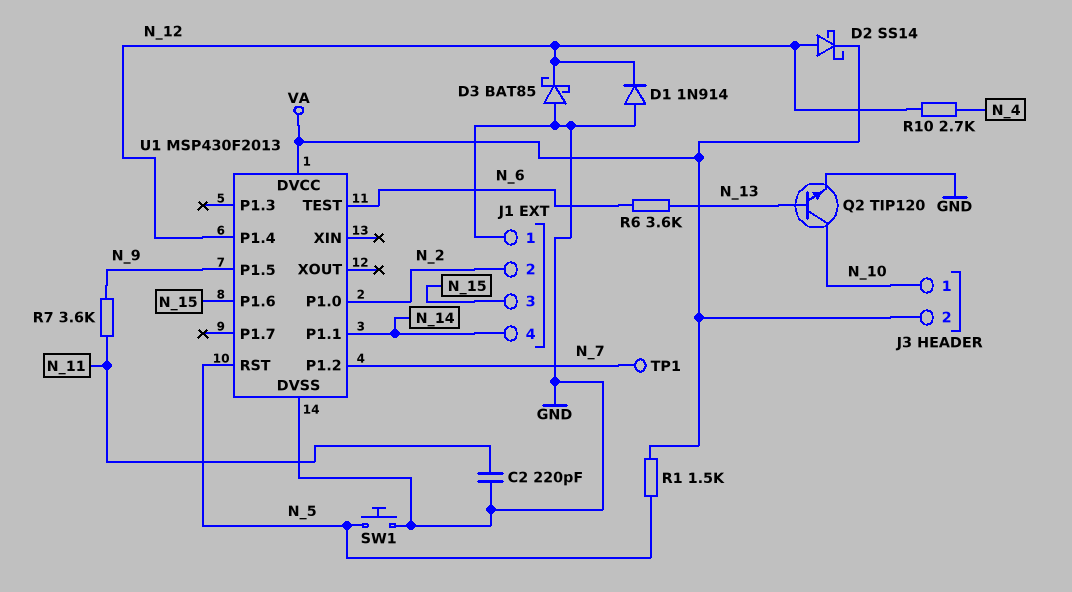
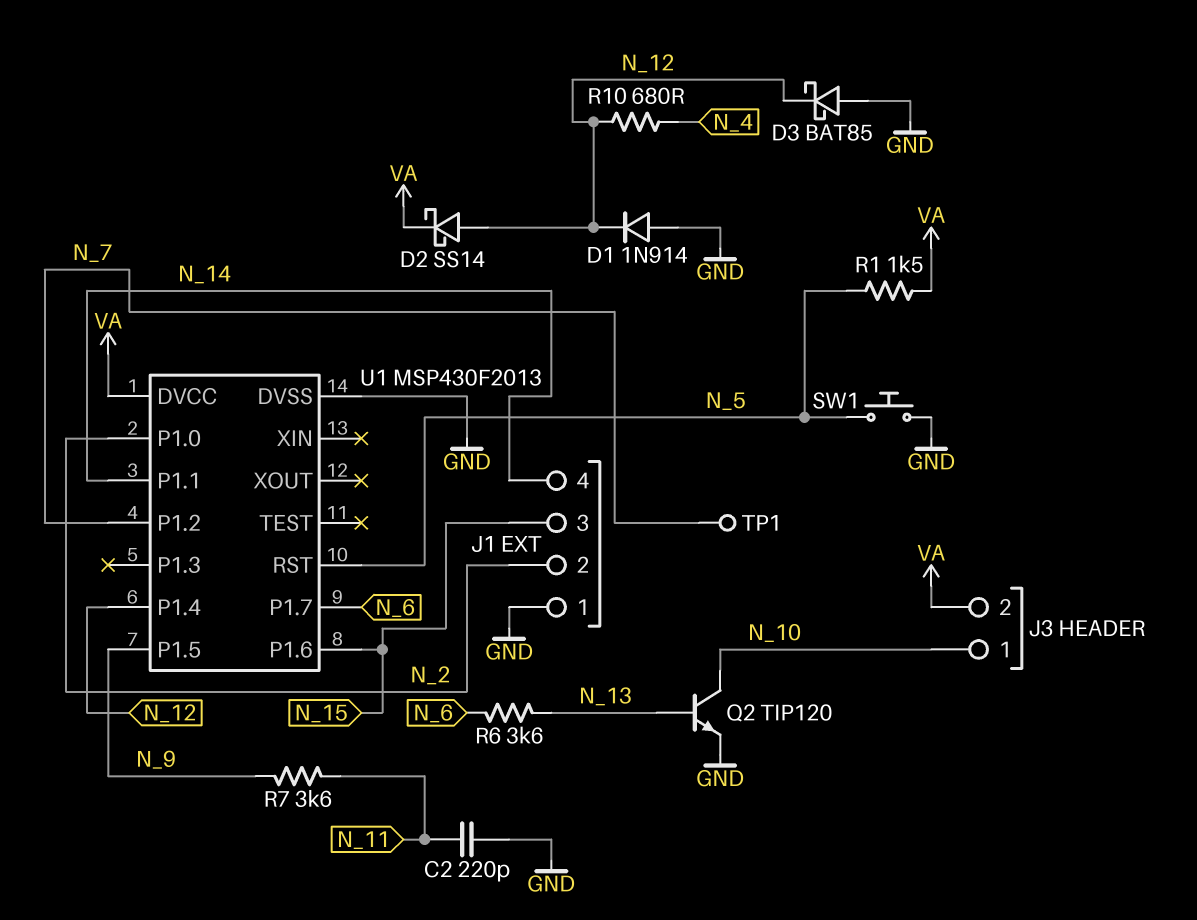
R10: 2.7k (N_4, N_12) -> 680 (N_4, N_12)
U1 pin P1.7: none -> N_6
U1 pin TEST: N_6 -> none

